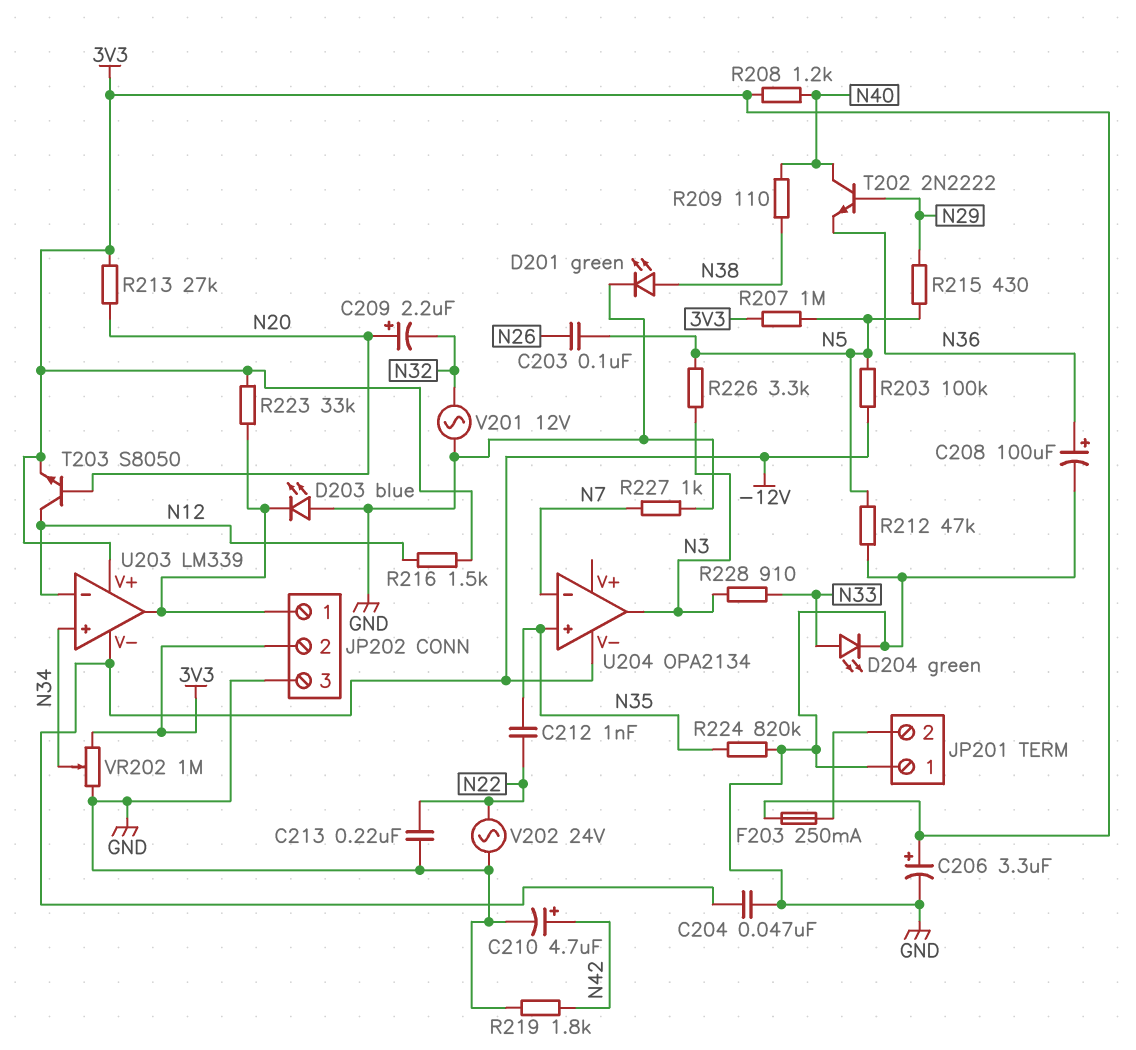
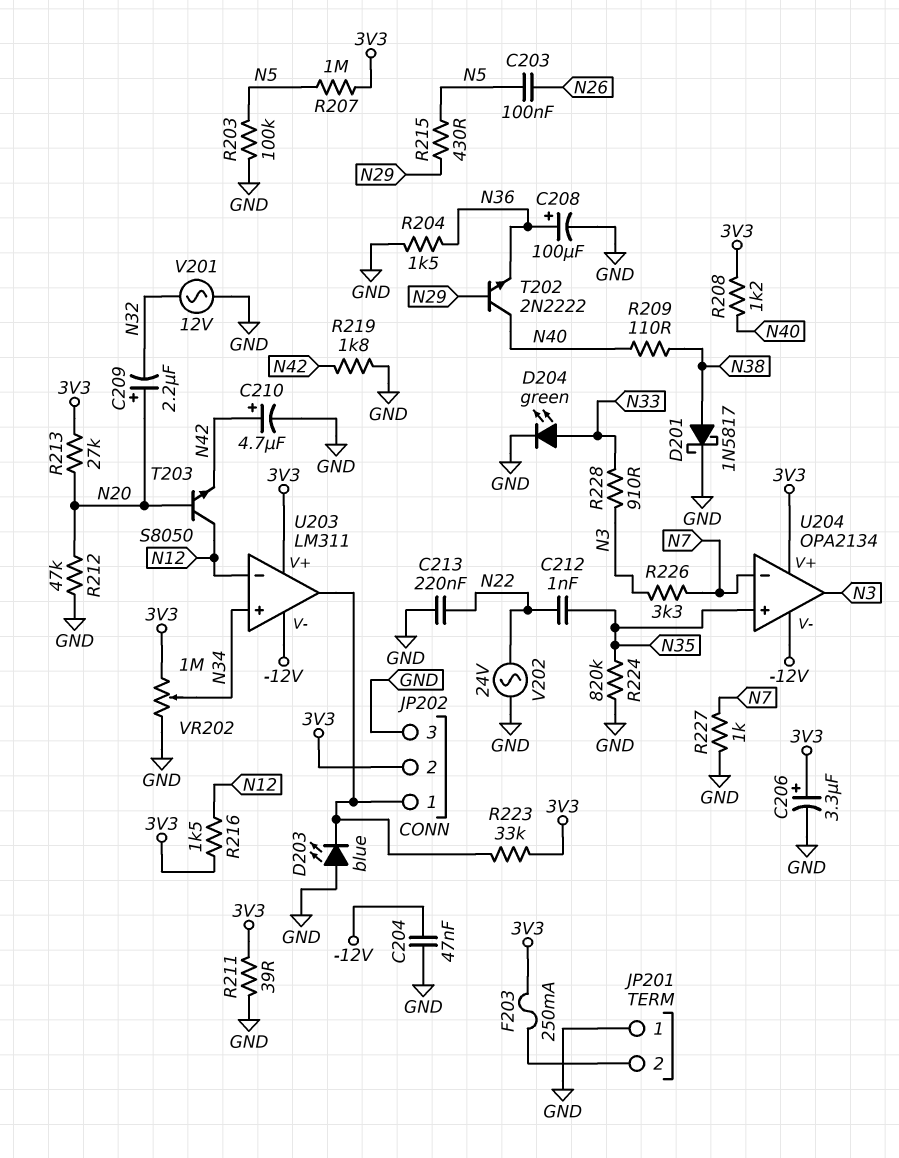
D201: LED green (A N38, K GND) -> schottky 1N5817 (A N38, K GND)
R203: 100k (-12V, N5) -> 100k (GND, N5)
R204: none -> 1.5k (GND, N36)
R211: none -> 39 (3V3, GND)
R212: 47k (GND, N5) -> 47k (GND, N20)
R226: 3.3k (N3, N5) -> 3.3k (N3, N7)
T203: NPN S8050 (B N20, C N12, E 3V3) -> NPN S8050 (B N20, C N12, E N42)
U203: LM339 -> LM311
U204 pin V+: none -> 3V3

